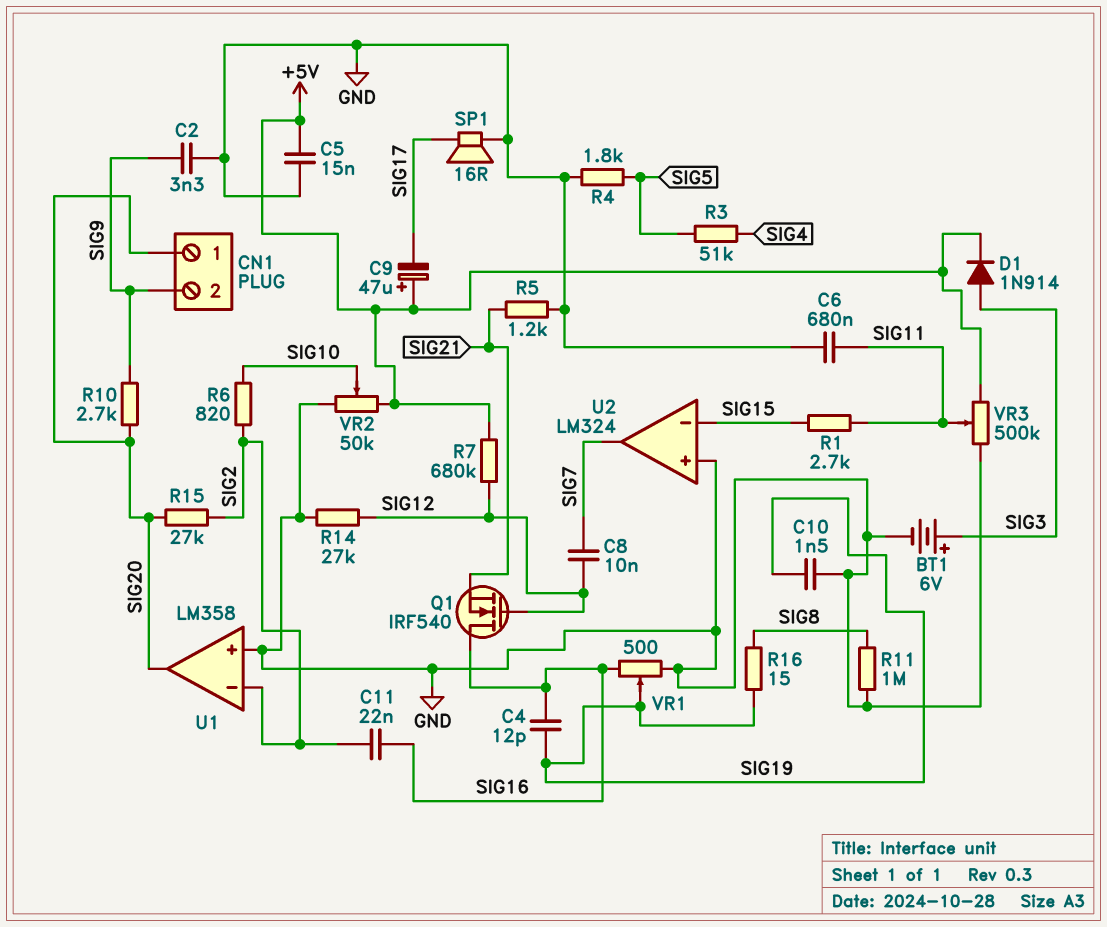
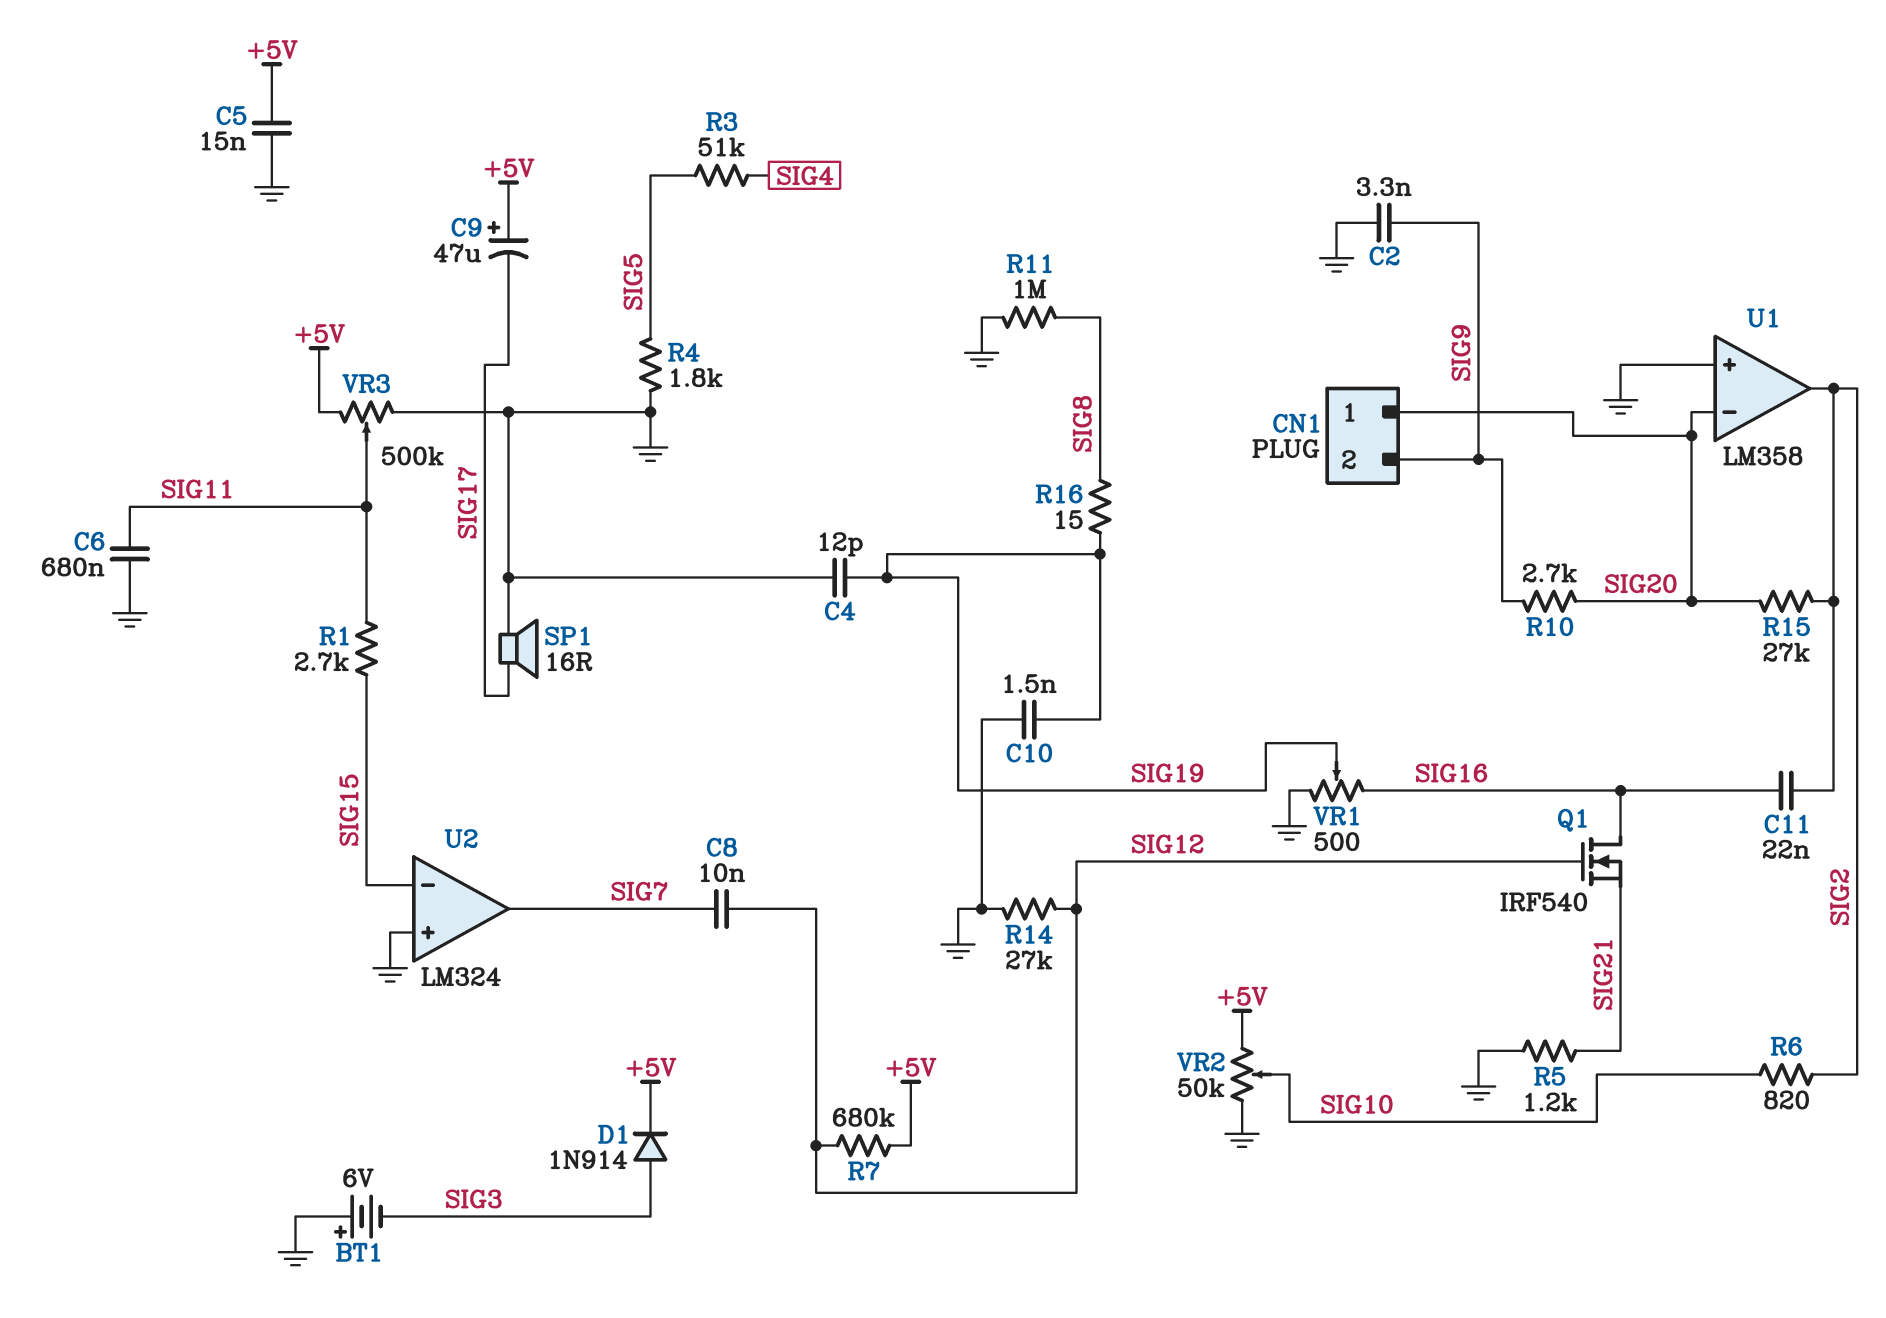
BT1: 6V (plus SIG3, minus GND) -> 6V (plus GND, minus SIG3)
C4: 12pF (SIG16, SIG19) -> 12pF (GND, SIG19)
U1 pin in-: SIG2 -> SIG20
U1 pin out: SIG20 -> SIG2

